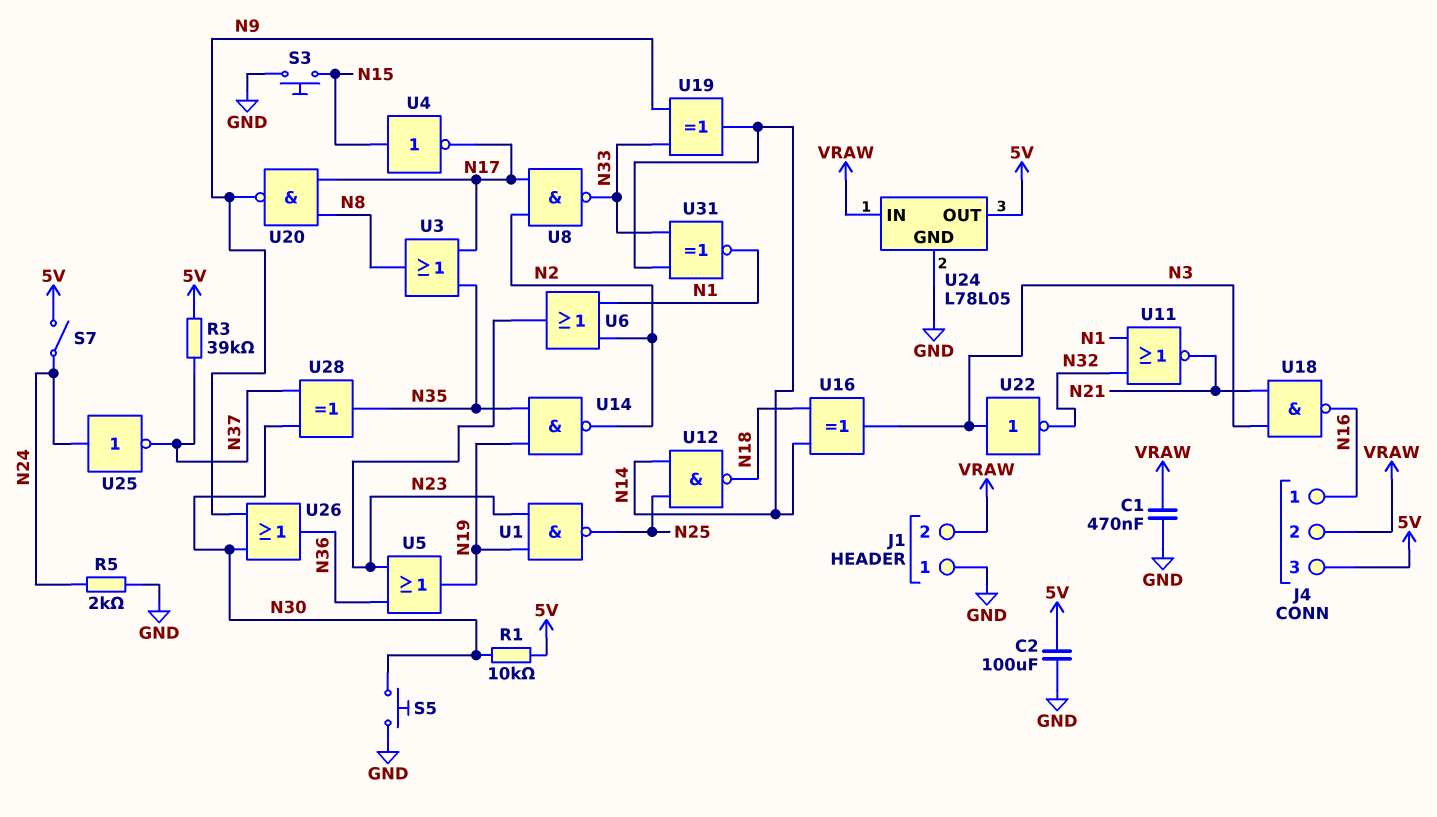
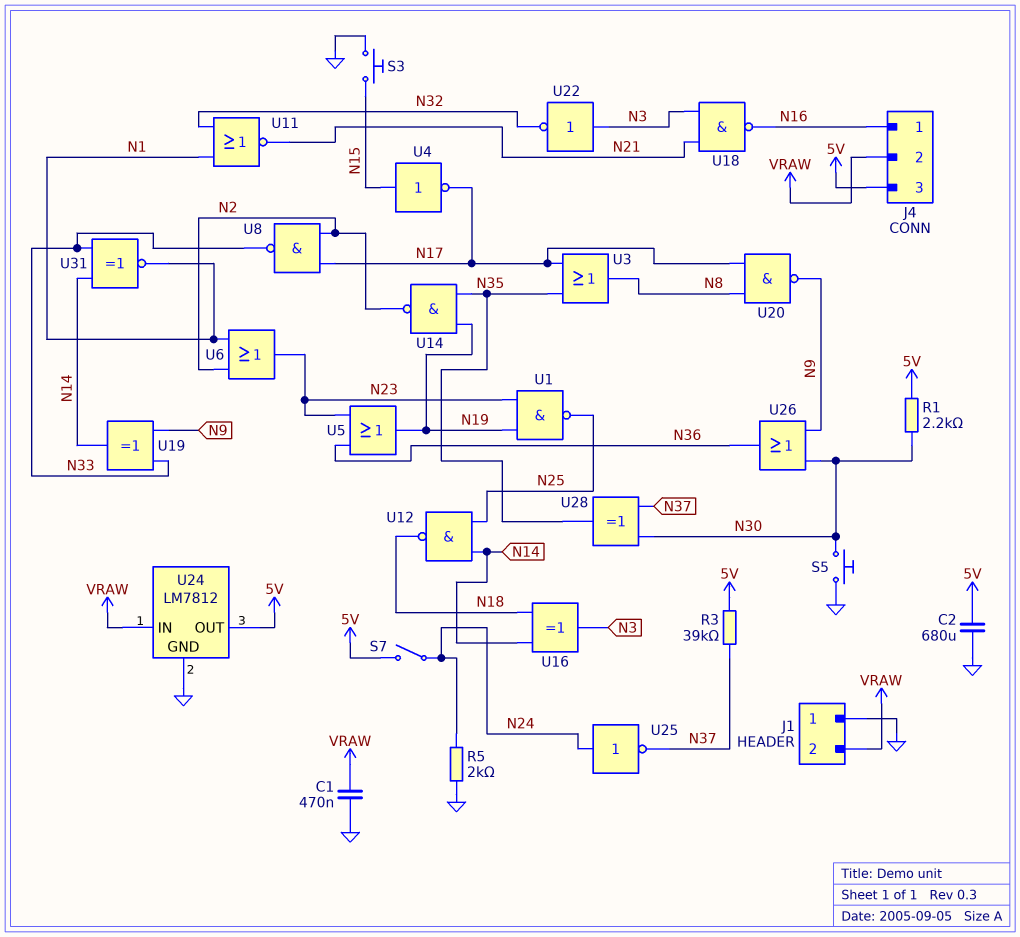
C2: 100uF (5V, GND) -> 680uF (5V, GND)
R1: 10k (5V, N30) -> 2.2k (5V, N30)
U24: L78L05 -> LM7812

